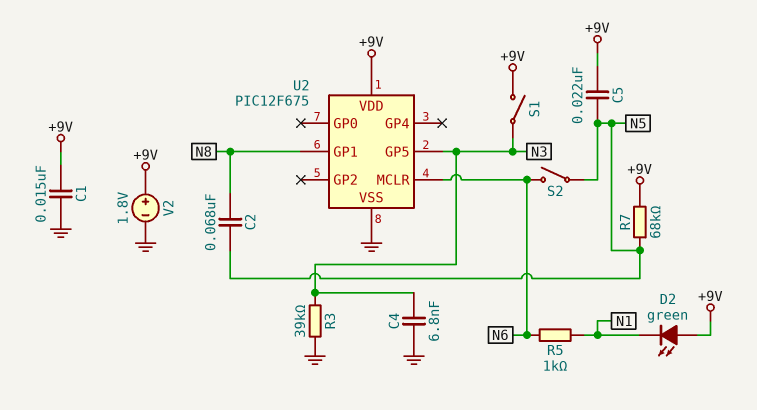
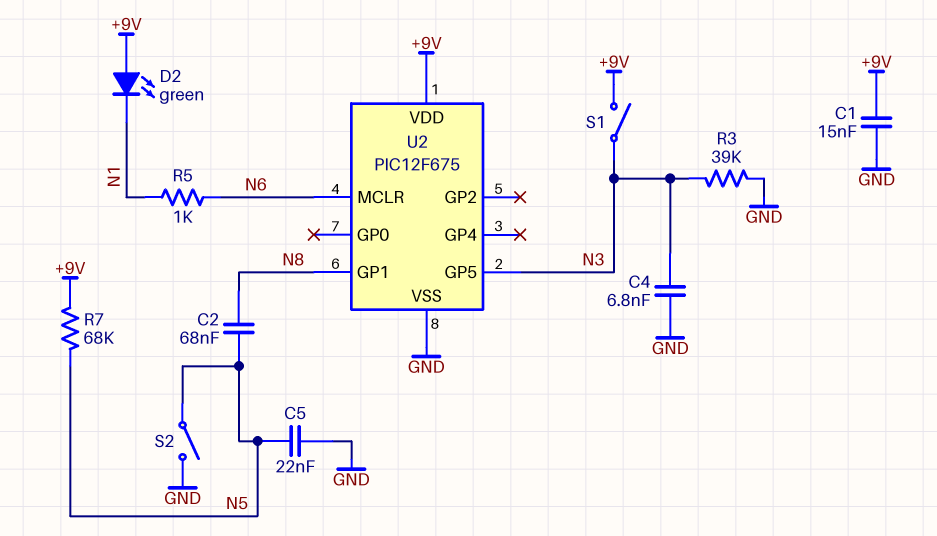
C5: 22nF (+9V, N5) -> 22nF (GND, N5)
S2: switch (N5, N6) -> switch (GND, N5)
V2: 1.8V (plus +9V, minus GND) -> none

